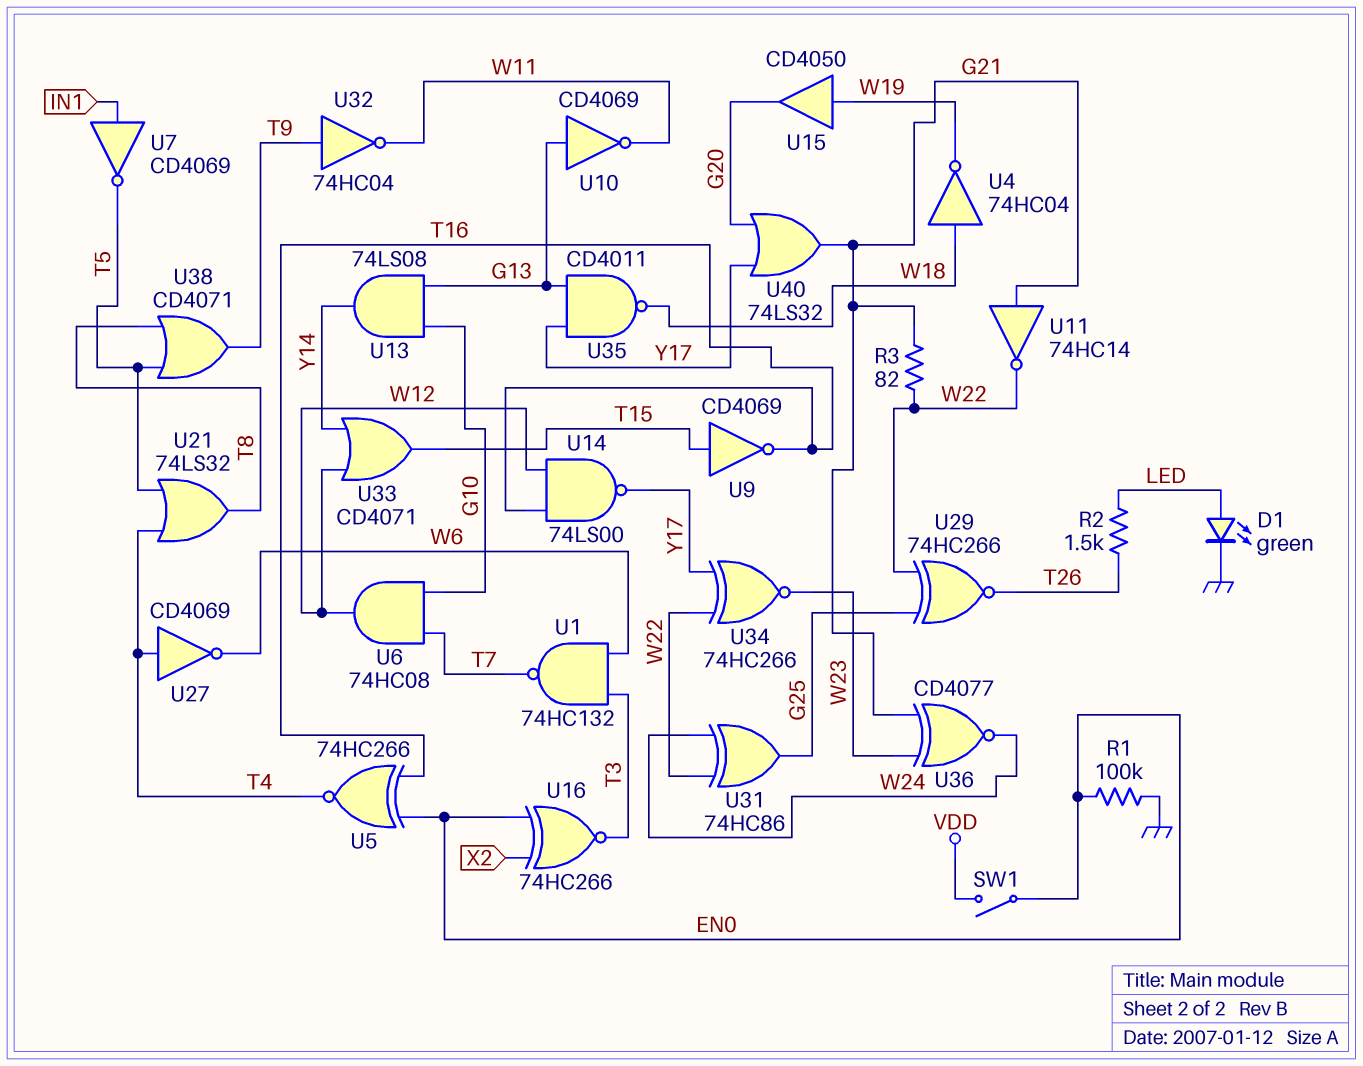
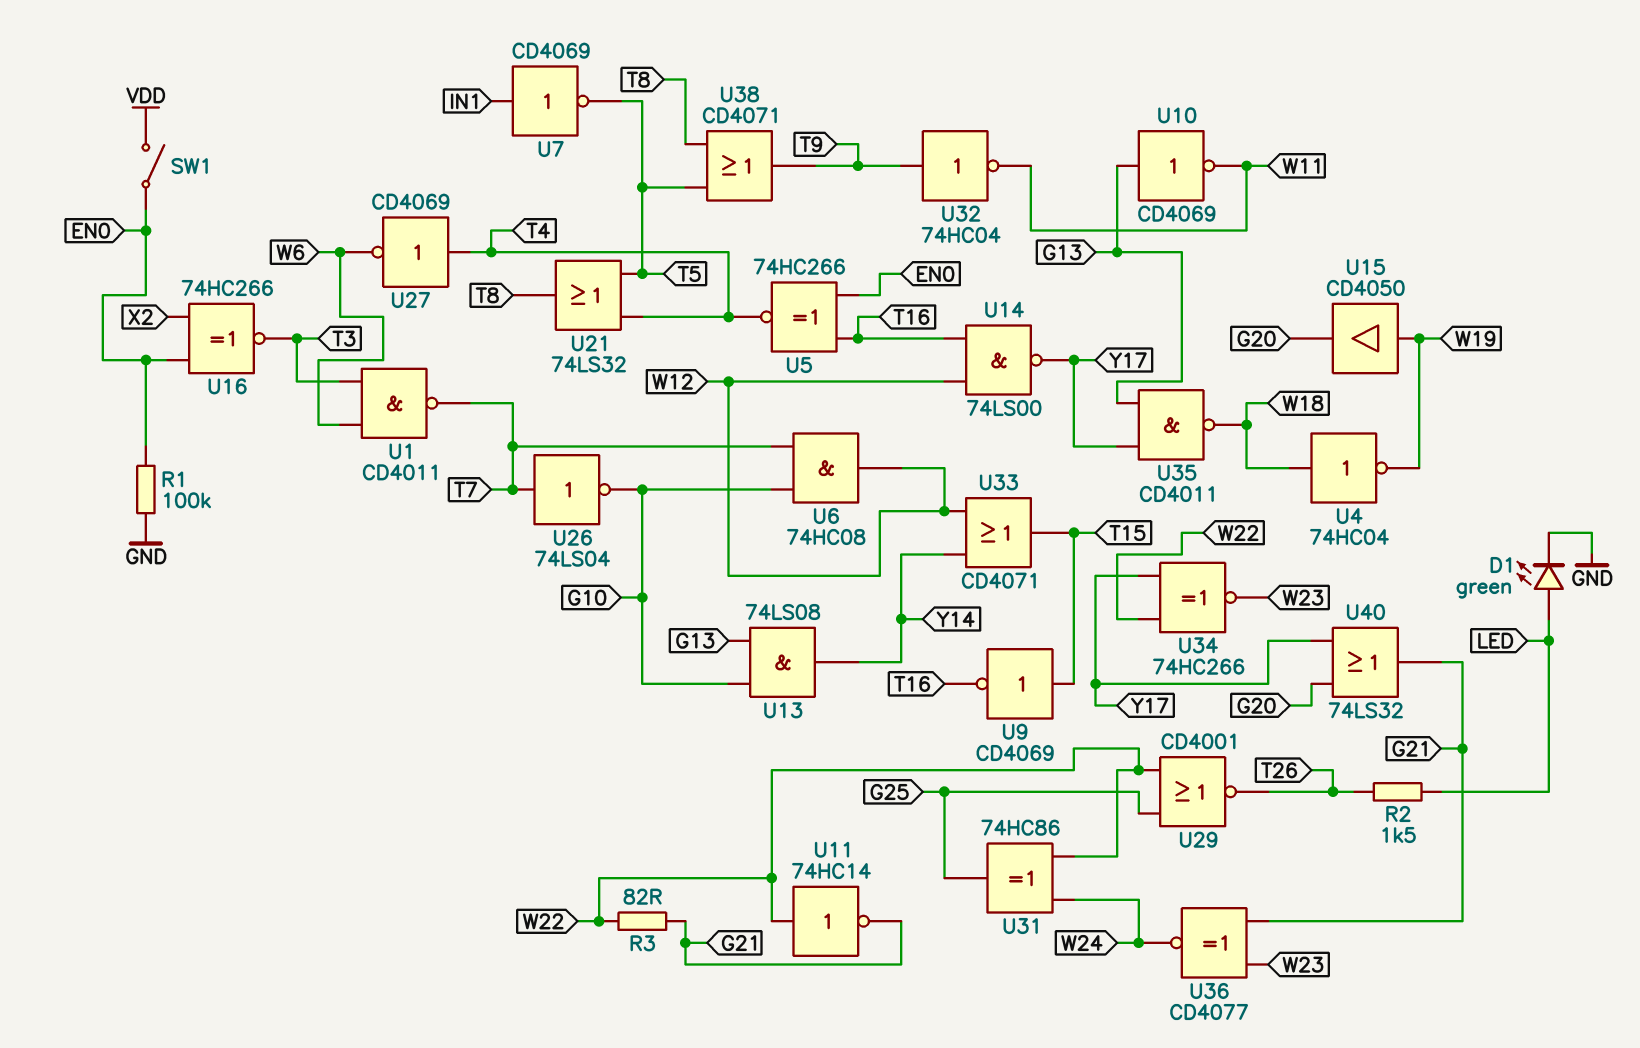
U1: NAND 74HC132 (in T3, in W6, out T7) -> NAND CD4011 (in T3, in W6, out T7)
U11: NOT 74HC14 (in G21, out W22) -> NOT 74HC14 (in W22, out G21)
U26: none -> NOT 74LS04 (in T7, out G10)
U29: XNOR 74HC266 (in G25, in W22, out T26) -> NOR CD4001 (in G25, in W22, out T26)

